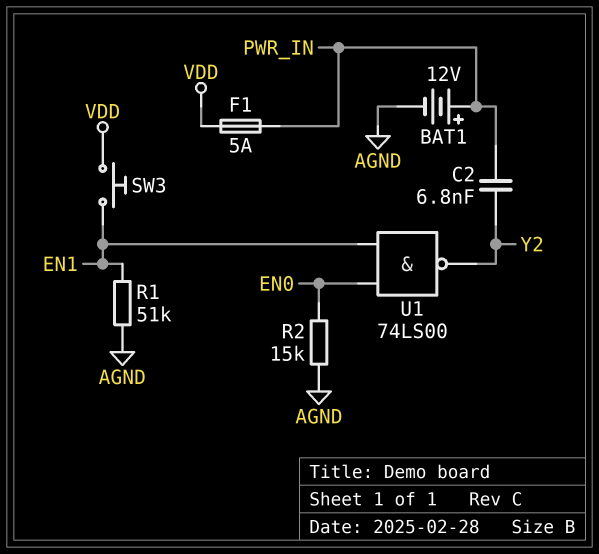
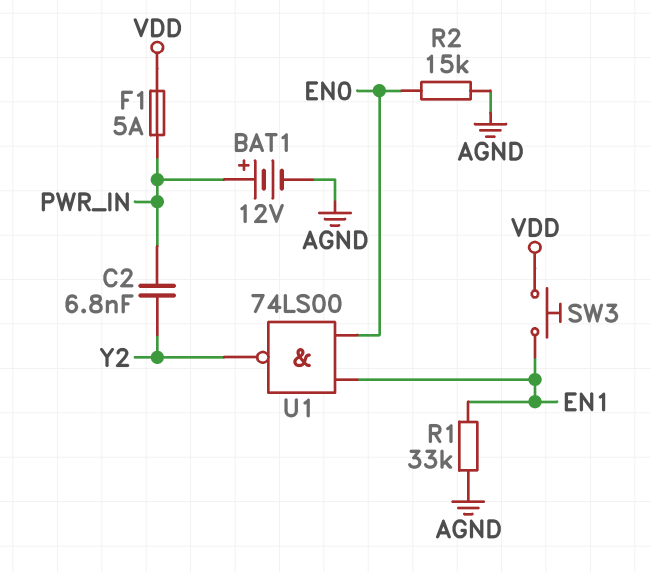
R1: 51k (AGND, EN1) -> 33k (AGND, EN1)

